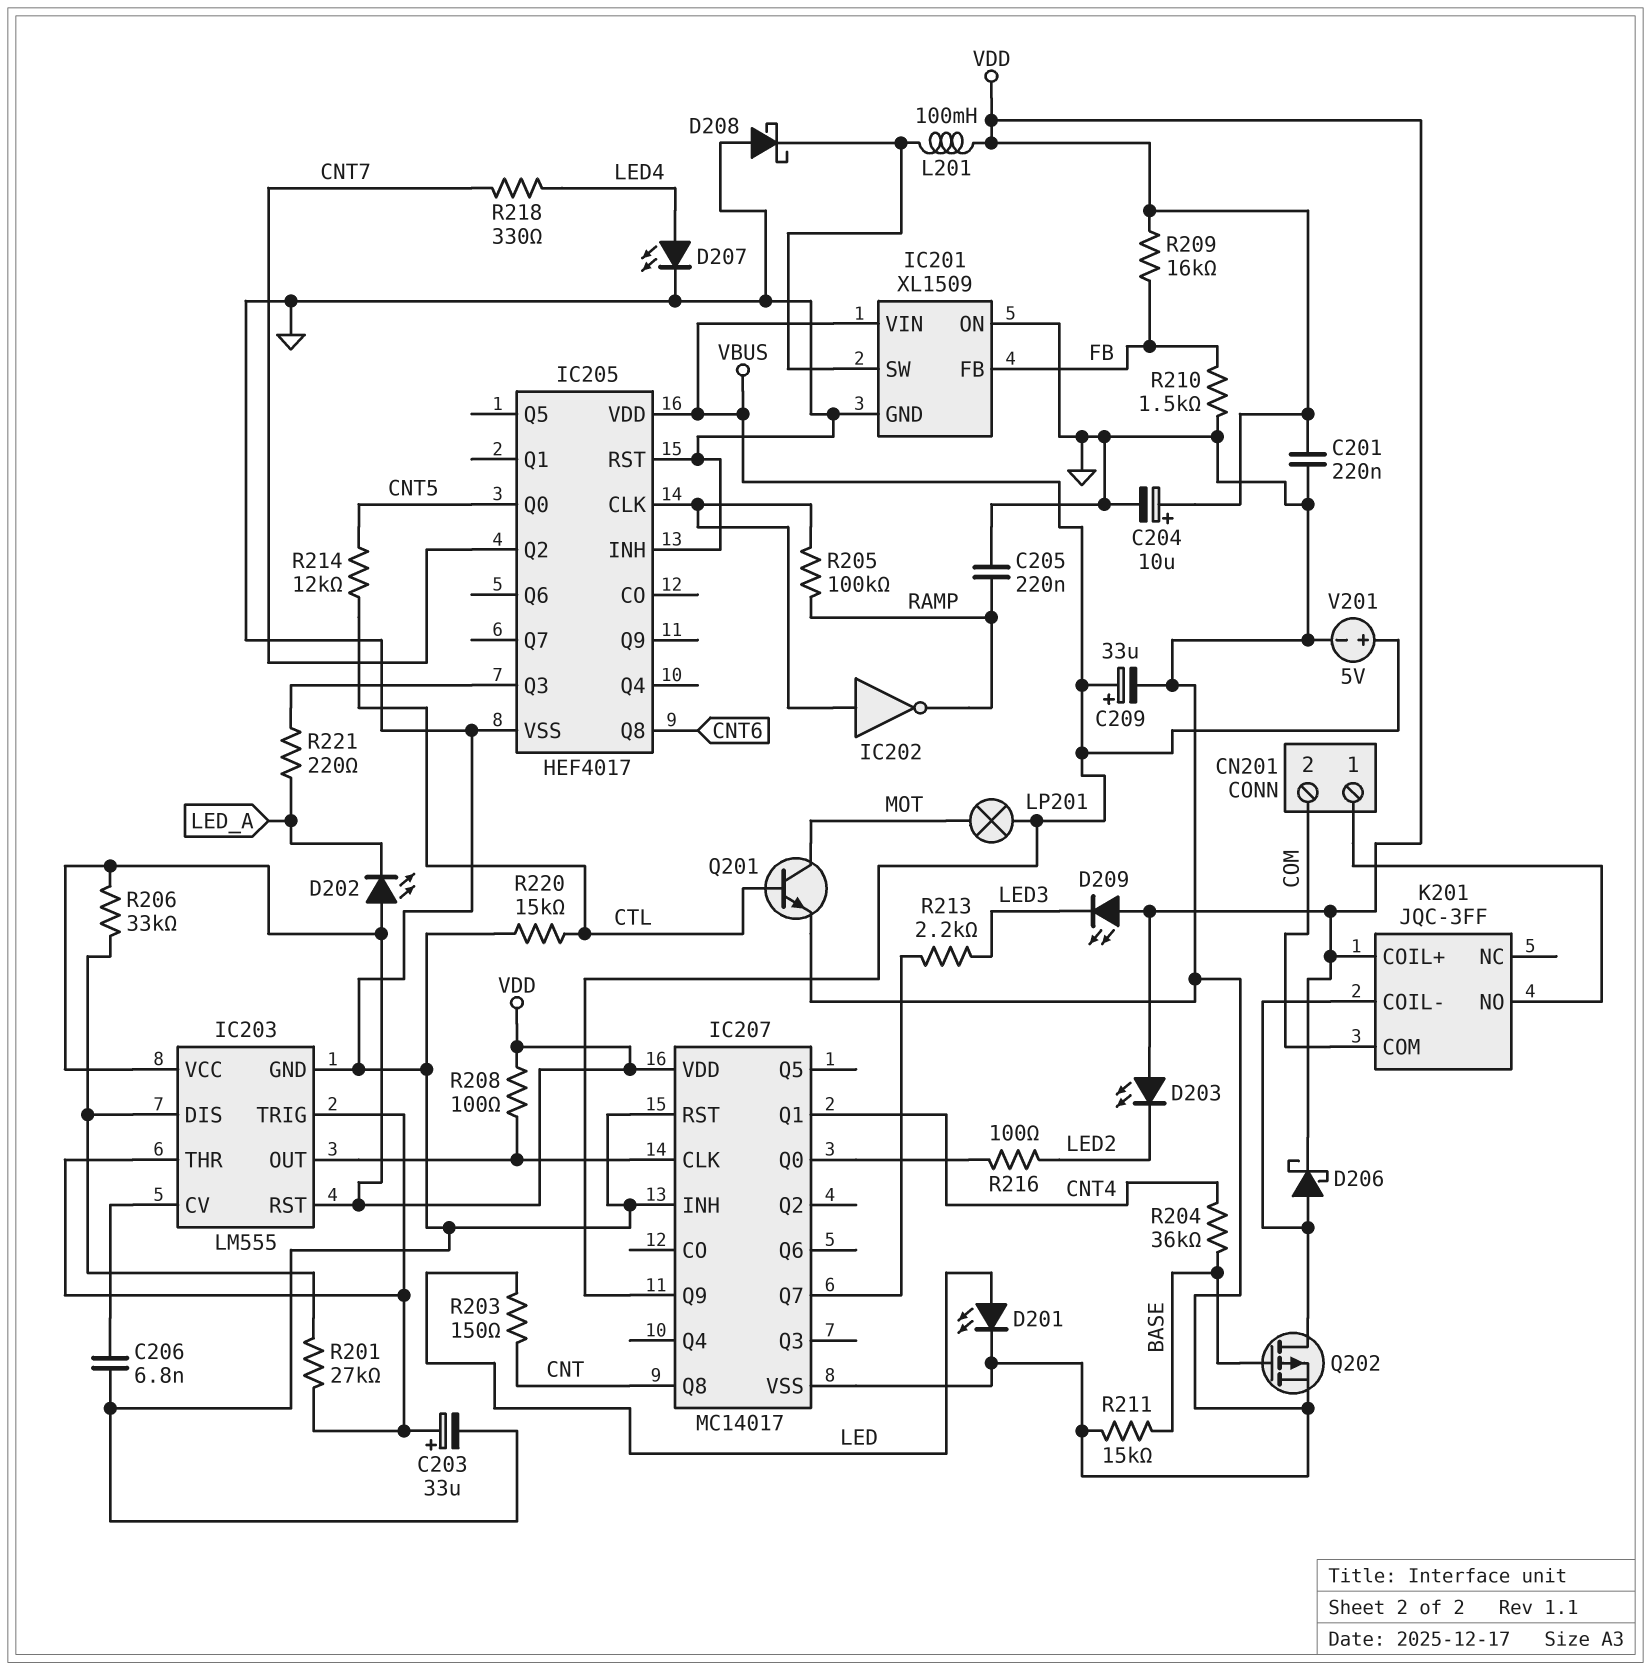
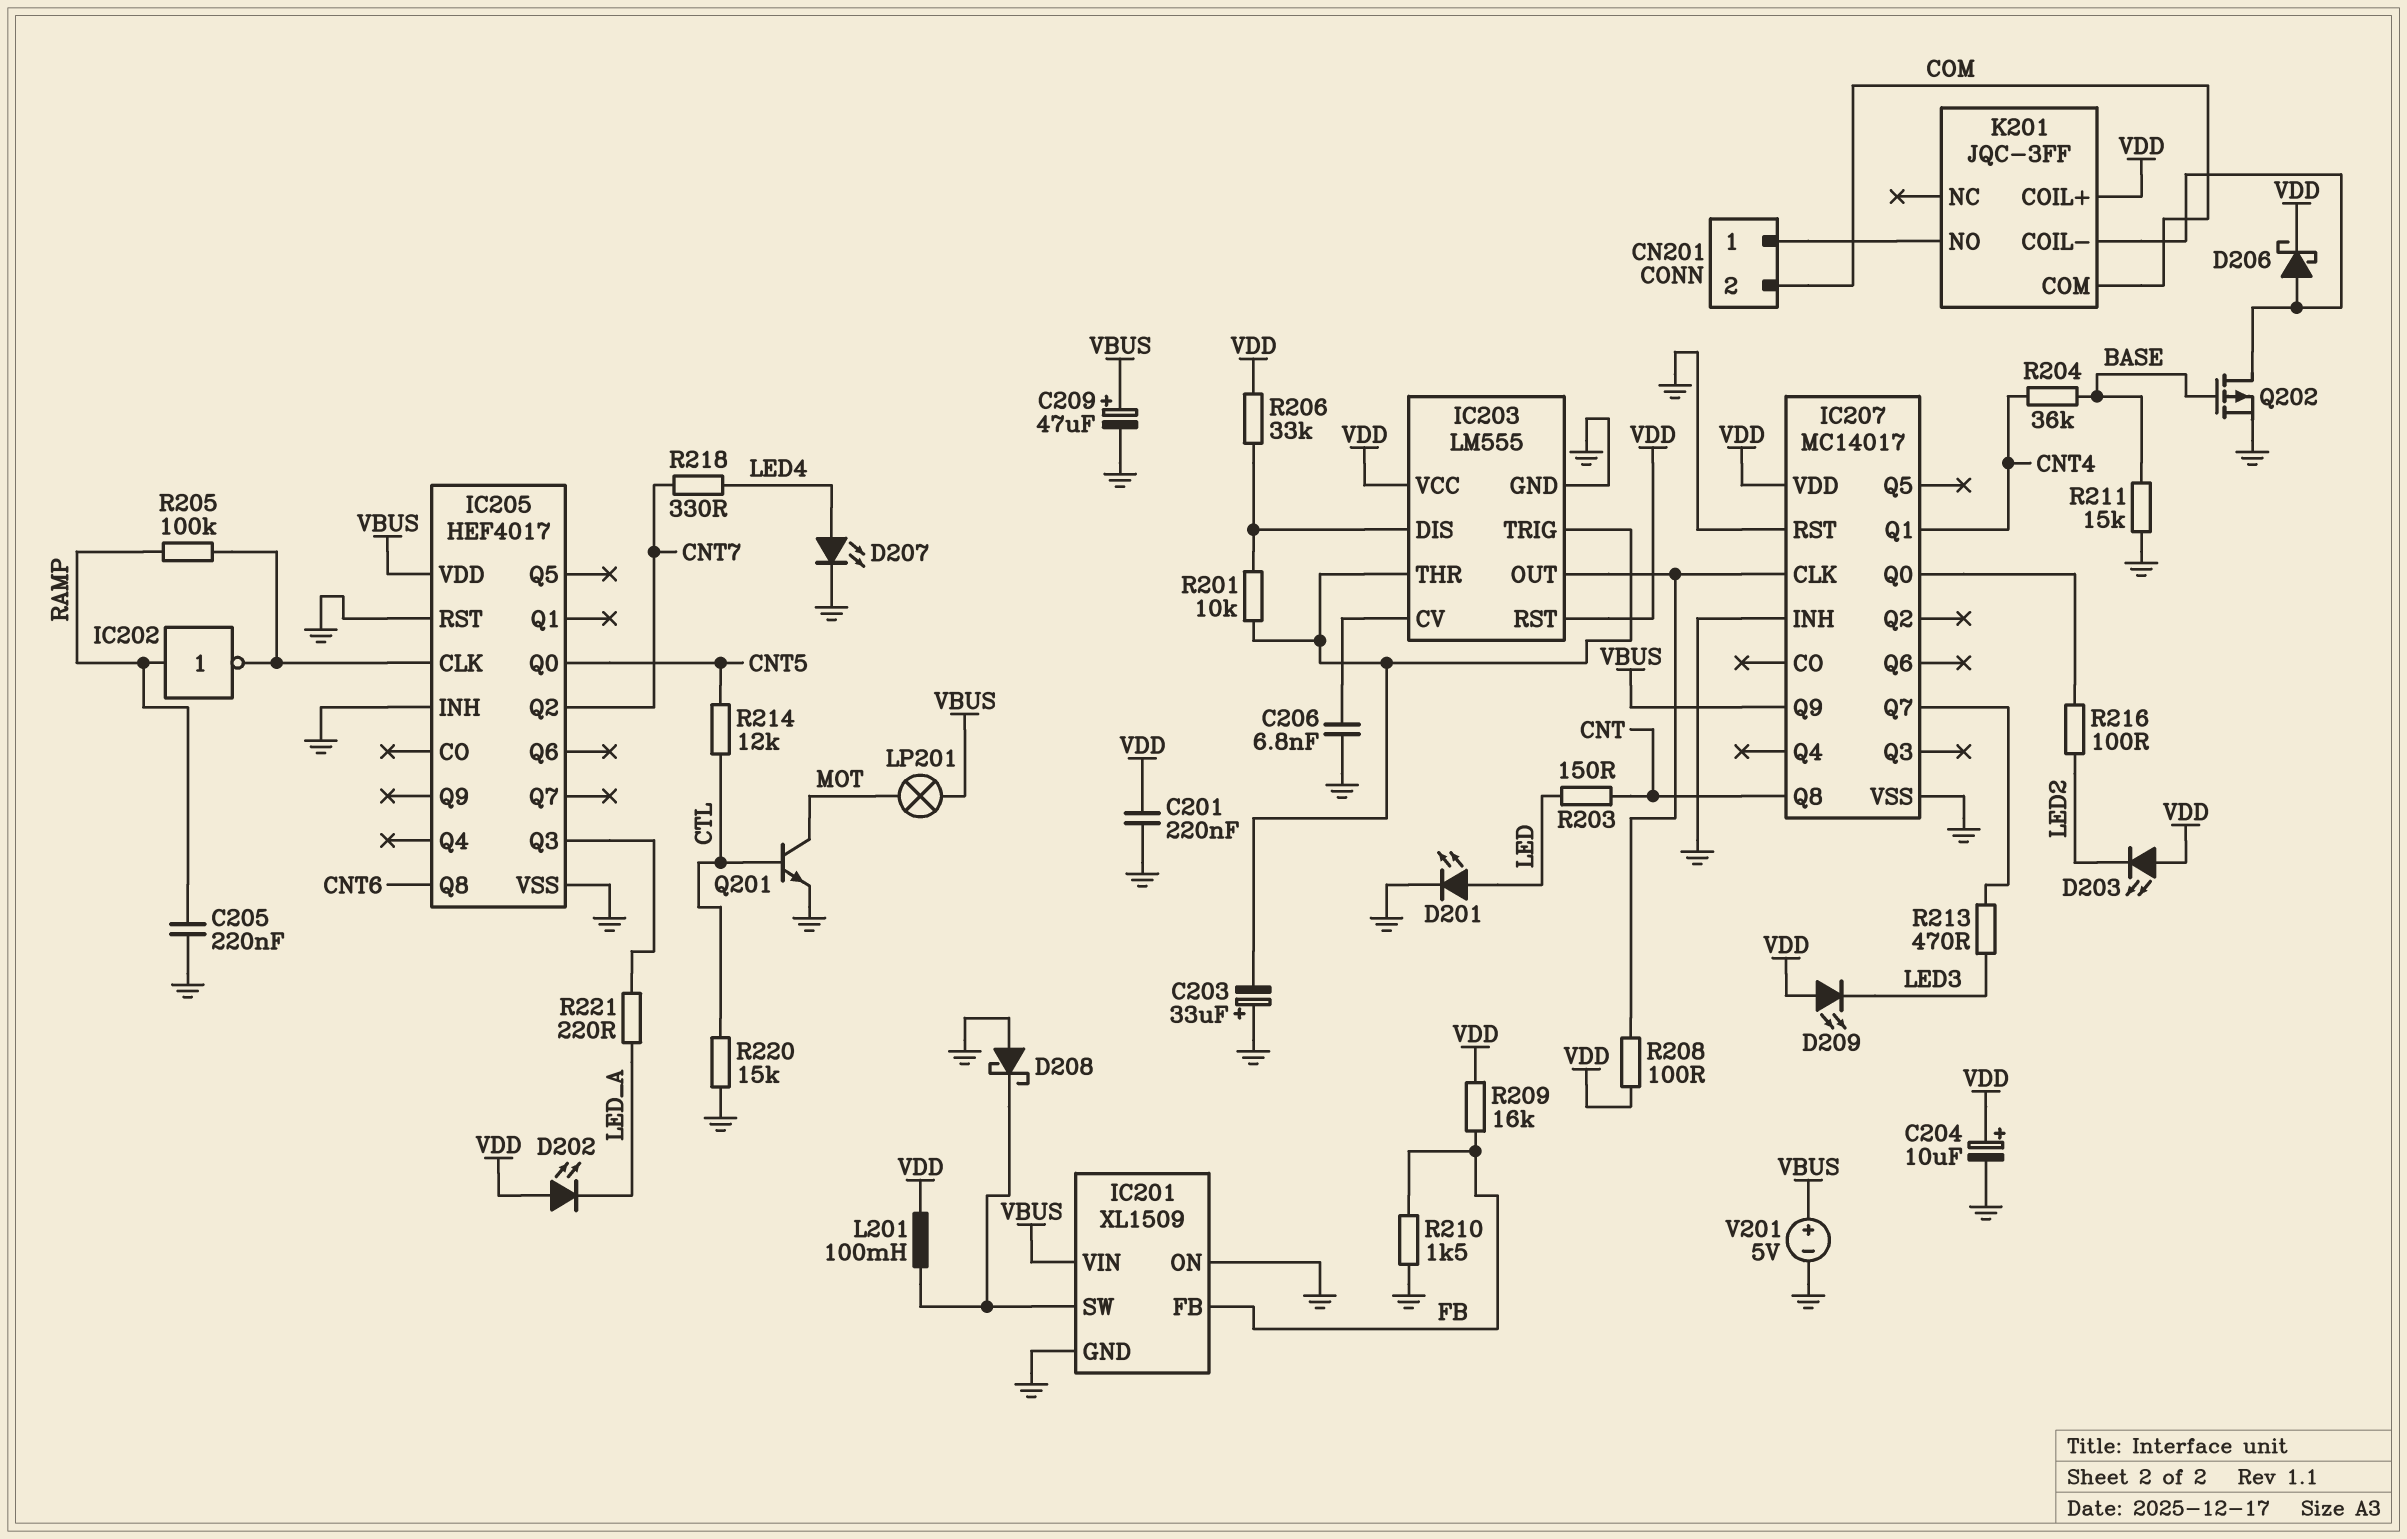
C203: 33uF (plus IC203/THR, minus GND) -> 33uF (plus GND, minus IC203/THR)
C209: 33uF (plus VBUS, minus GND) -> 47uF (plus VBUS, minus GND)
IC202: NOT (in IC205/CLK, out RAMP) -> NOT (in RAMP, out IC205/CLK)
R201: 27k (IC203/DIS, IC203/THR) -> 10k (IC203/DIS, IC203/THR)
R213: 2.2k (IC207/Q7, LED3) -> 470 (IC207/Q7, LED3)

